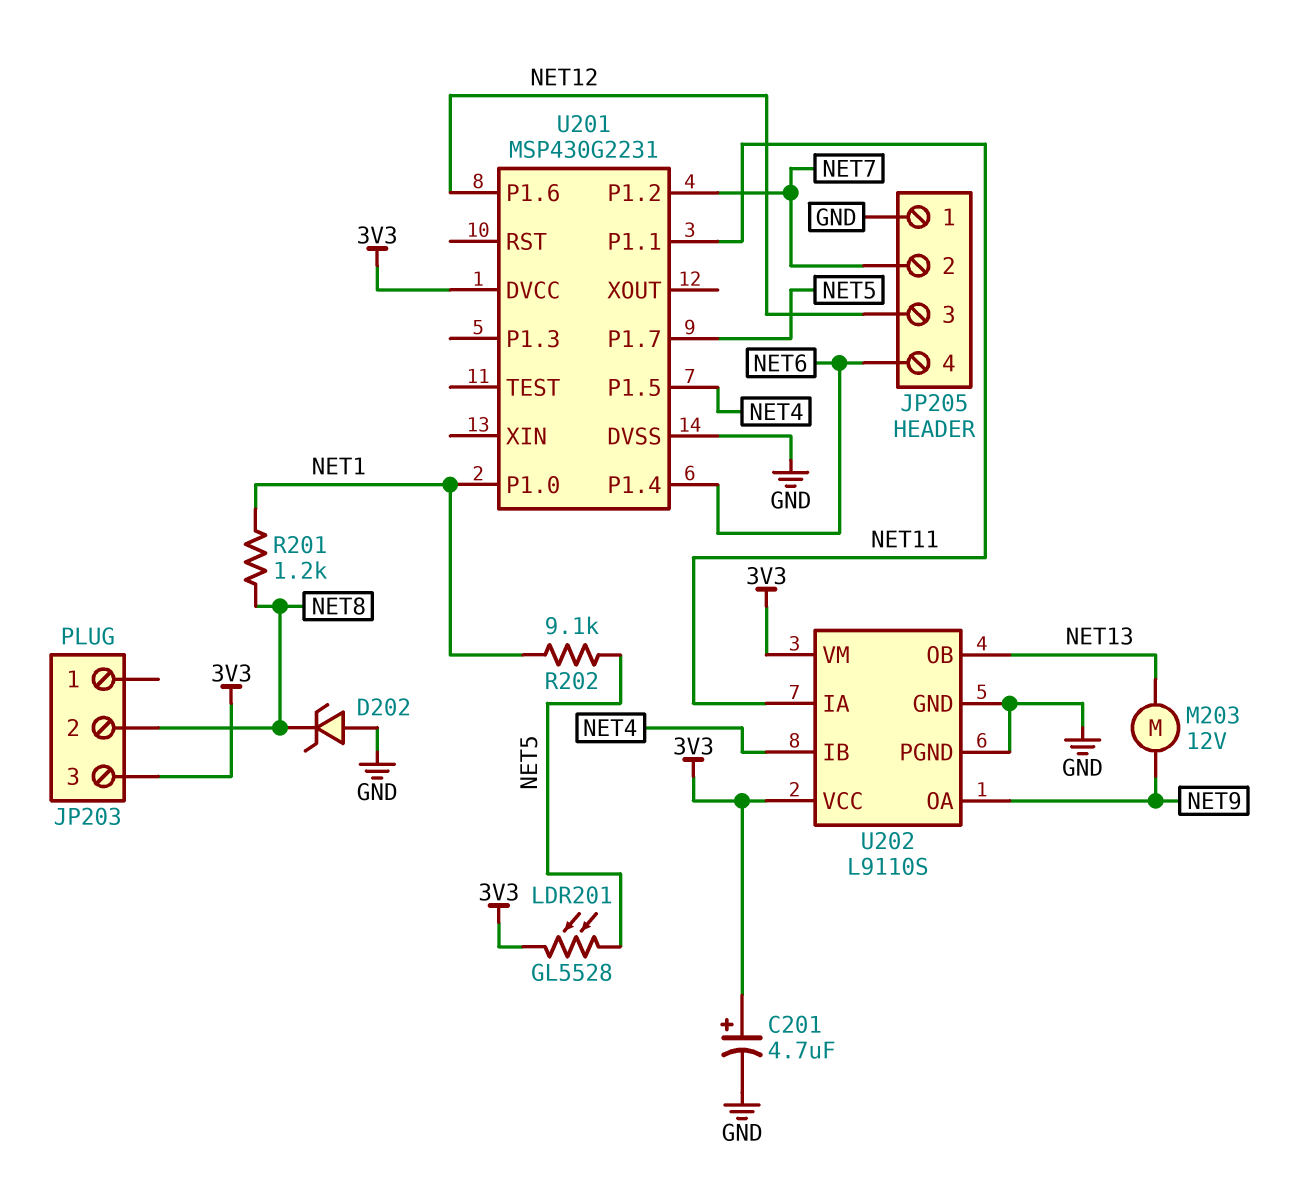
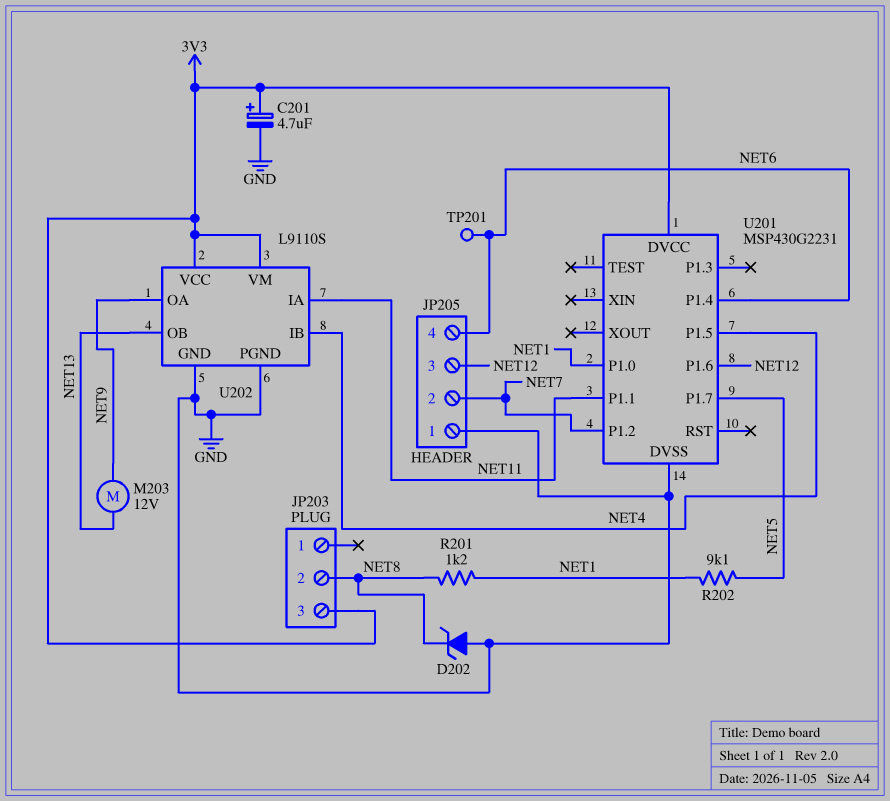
LDR201: GL5528 (3V3, NET5) -> none
TP201: none -> test point (NET6)

